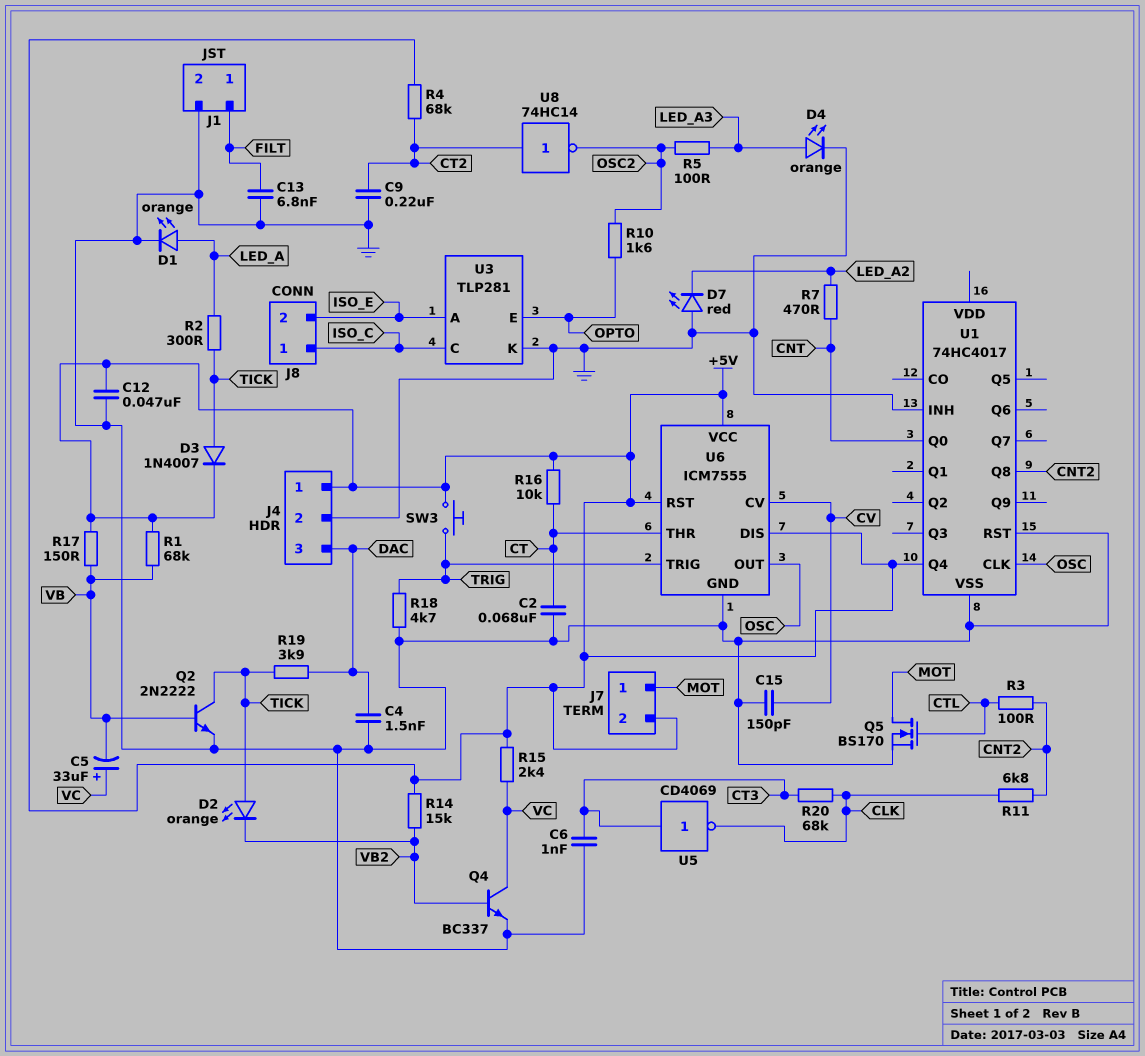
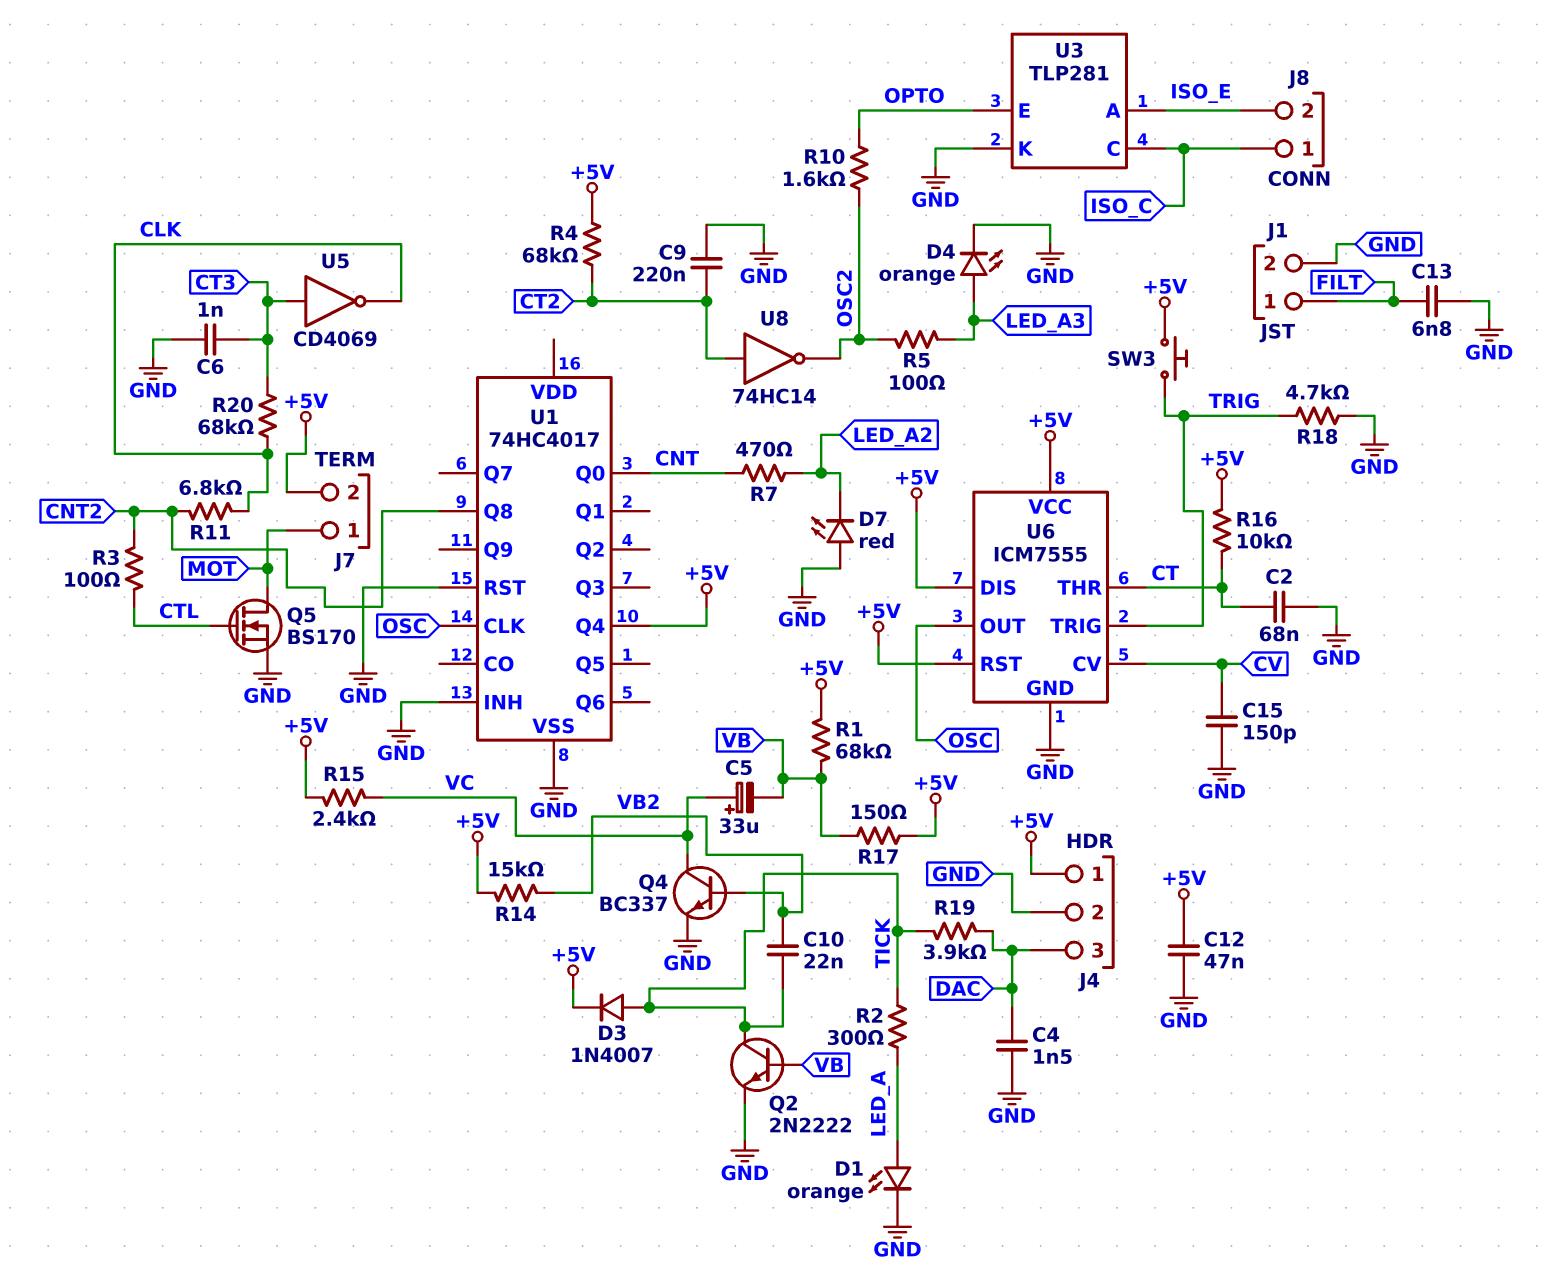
C10: none -> 22nF (TICK, VB2)
D2: LED orange (A TICK, K VB2) -> none

